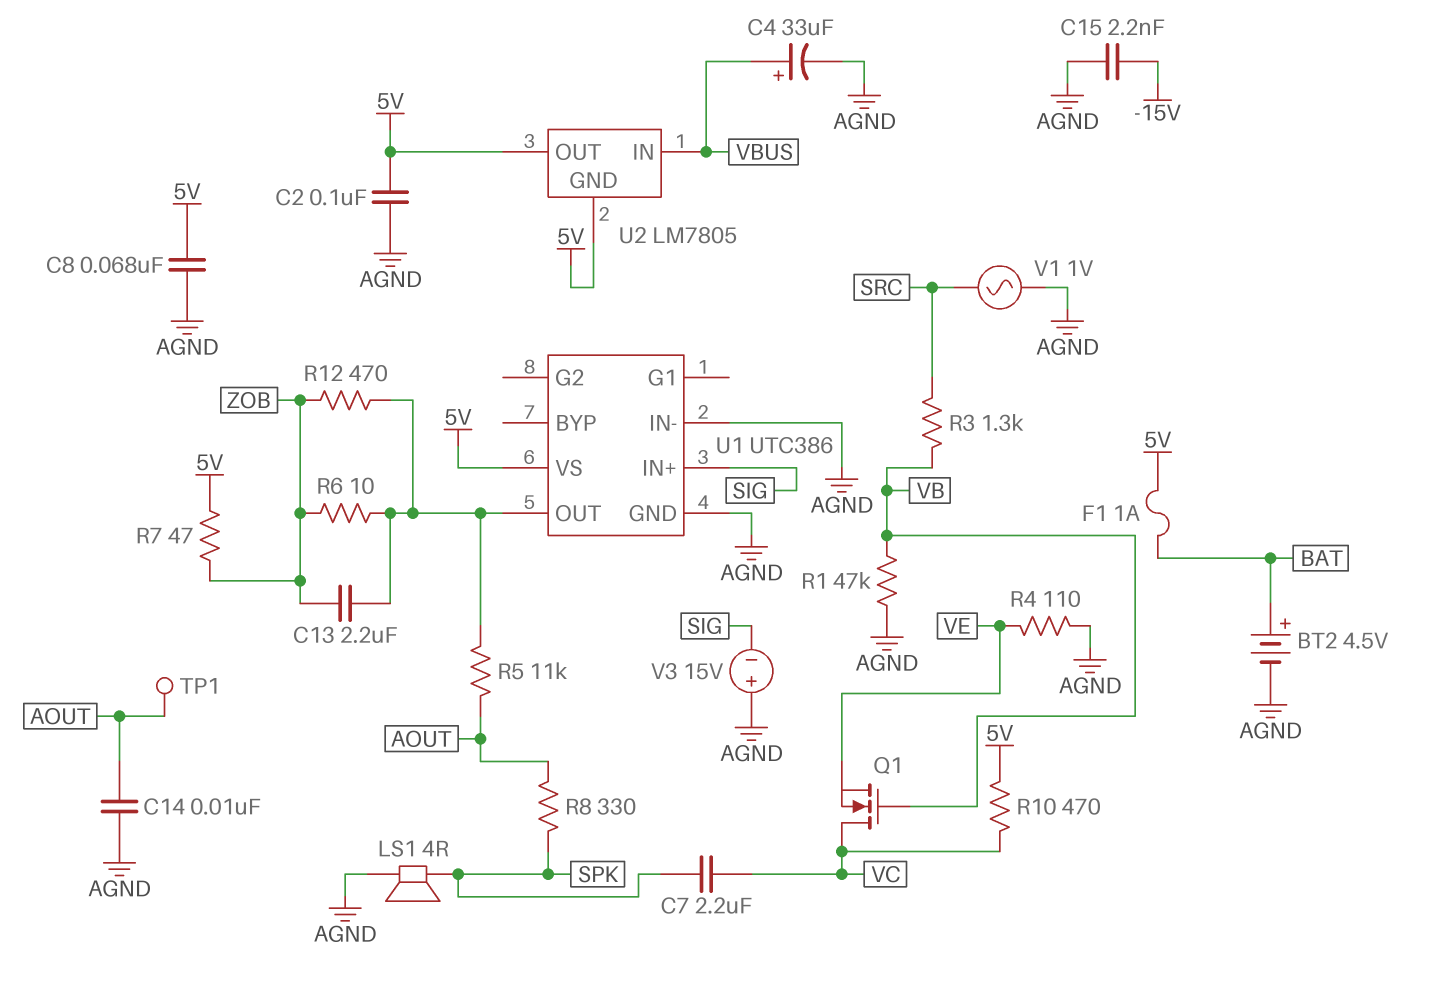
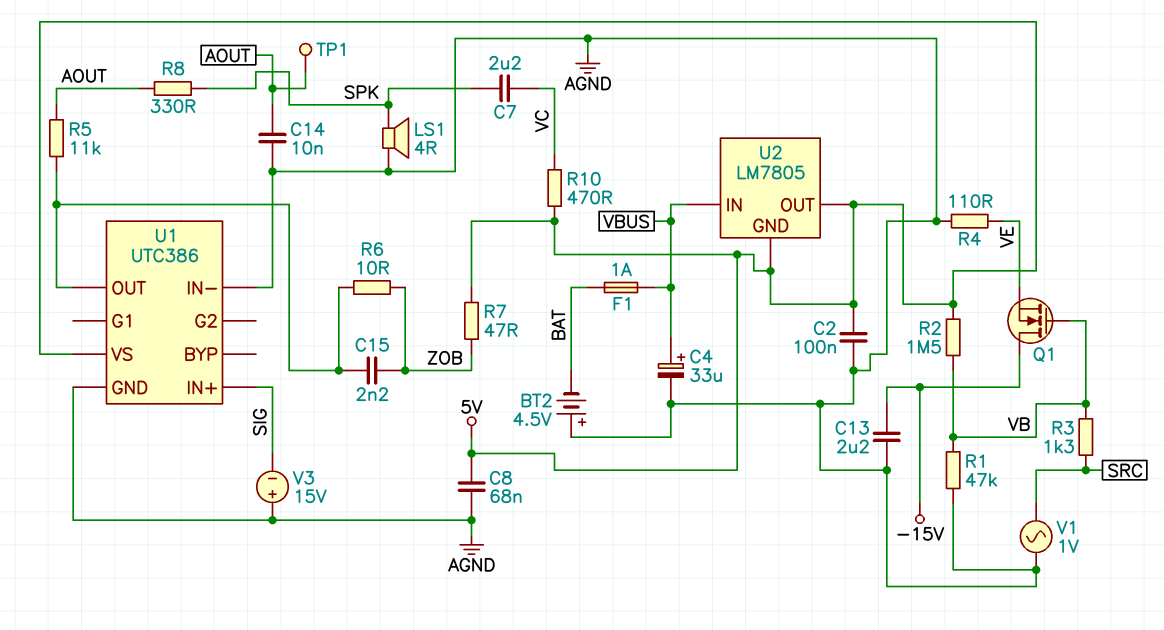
BT2: 4.5V (plus BAT, minus AGND) -> 4.5V (plus AGND, minus BAT)
C13: 2.2uF (U1/OUT, ZOB) -> 2.2uF (-15V, AGND)
C15: 2.2nF (-15V, AGND) -> 2.2nF (U1/OUT, ZOB)
F1: 1A (5V, BAT) -> 1A (BAT, VBUS)
Q1: NMOS (G VB, D VC, S VE) -> NMOS (G VB, D -15V, S VE)
R2: none -> 1.5M (5V, VB)
R12: 470 (U1/OUT, ZOB) -> none

